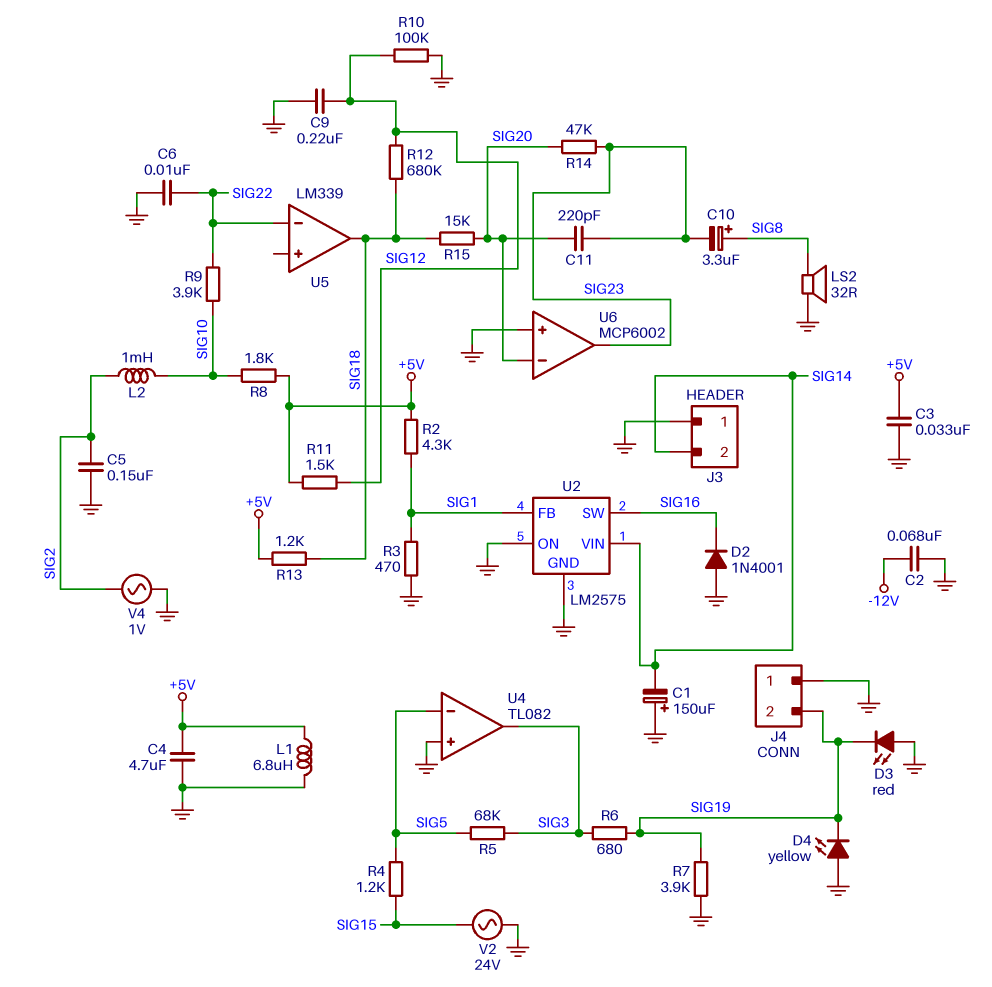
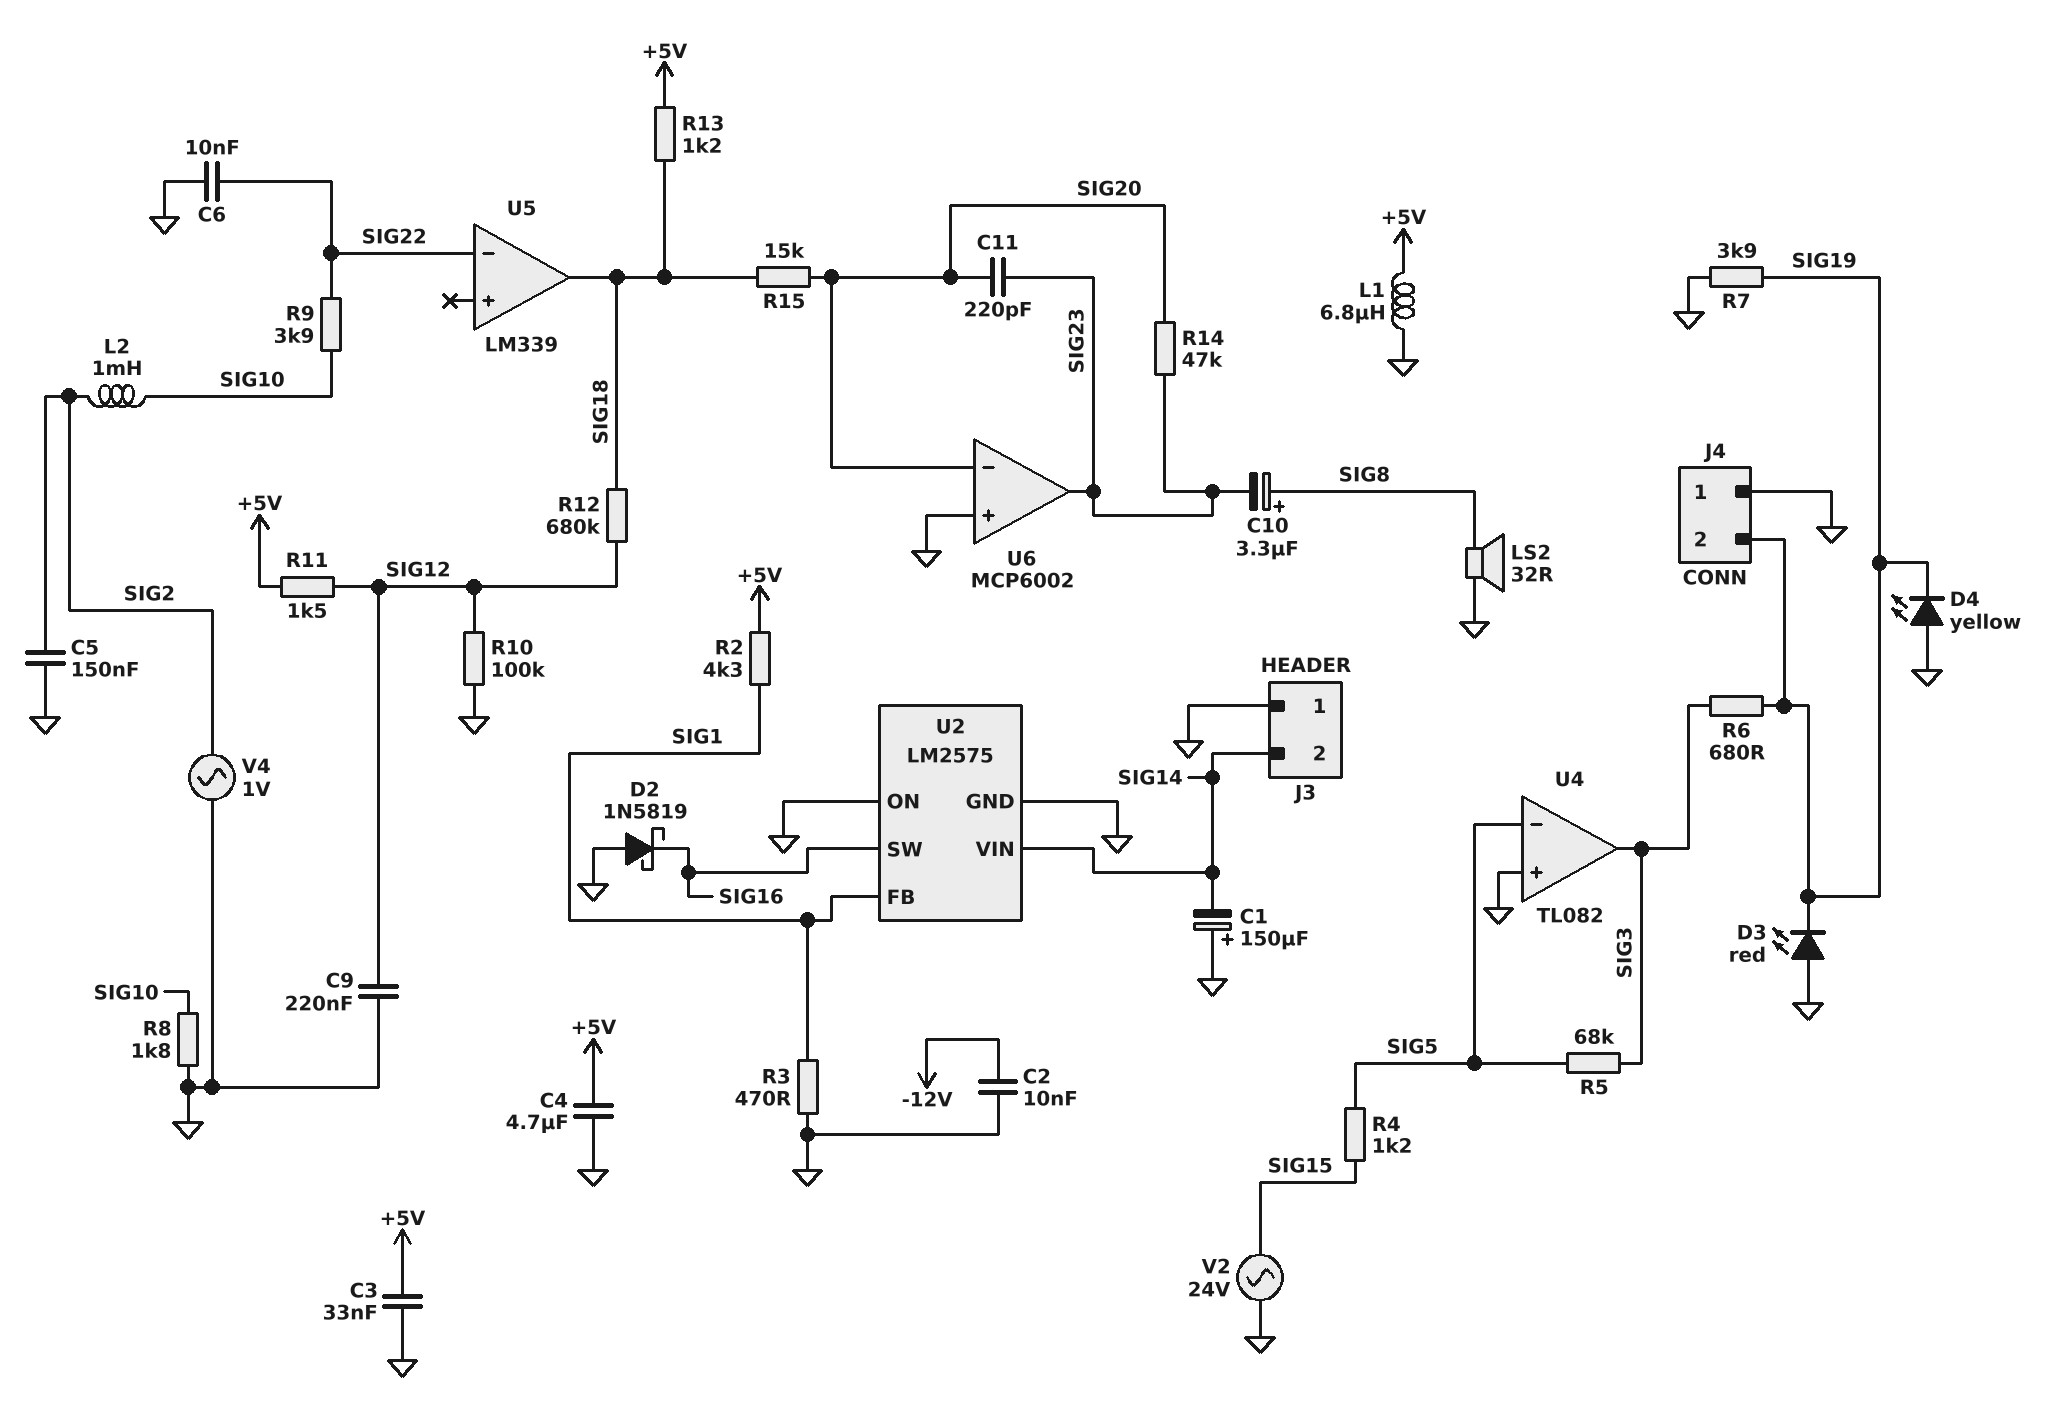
C2: 68nF (-12V, GND) -> 10nF (-12V, GND)
D2: diode 1N4001 (A GND, K SIG16) -> schottky 1N5819 (A GND, K SIG16)
R8: 1.8k (+5V, SIG10) -> 1.8k (GND, SIG10)

